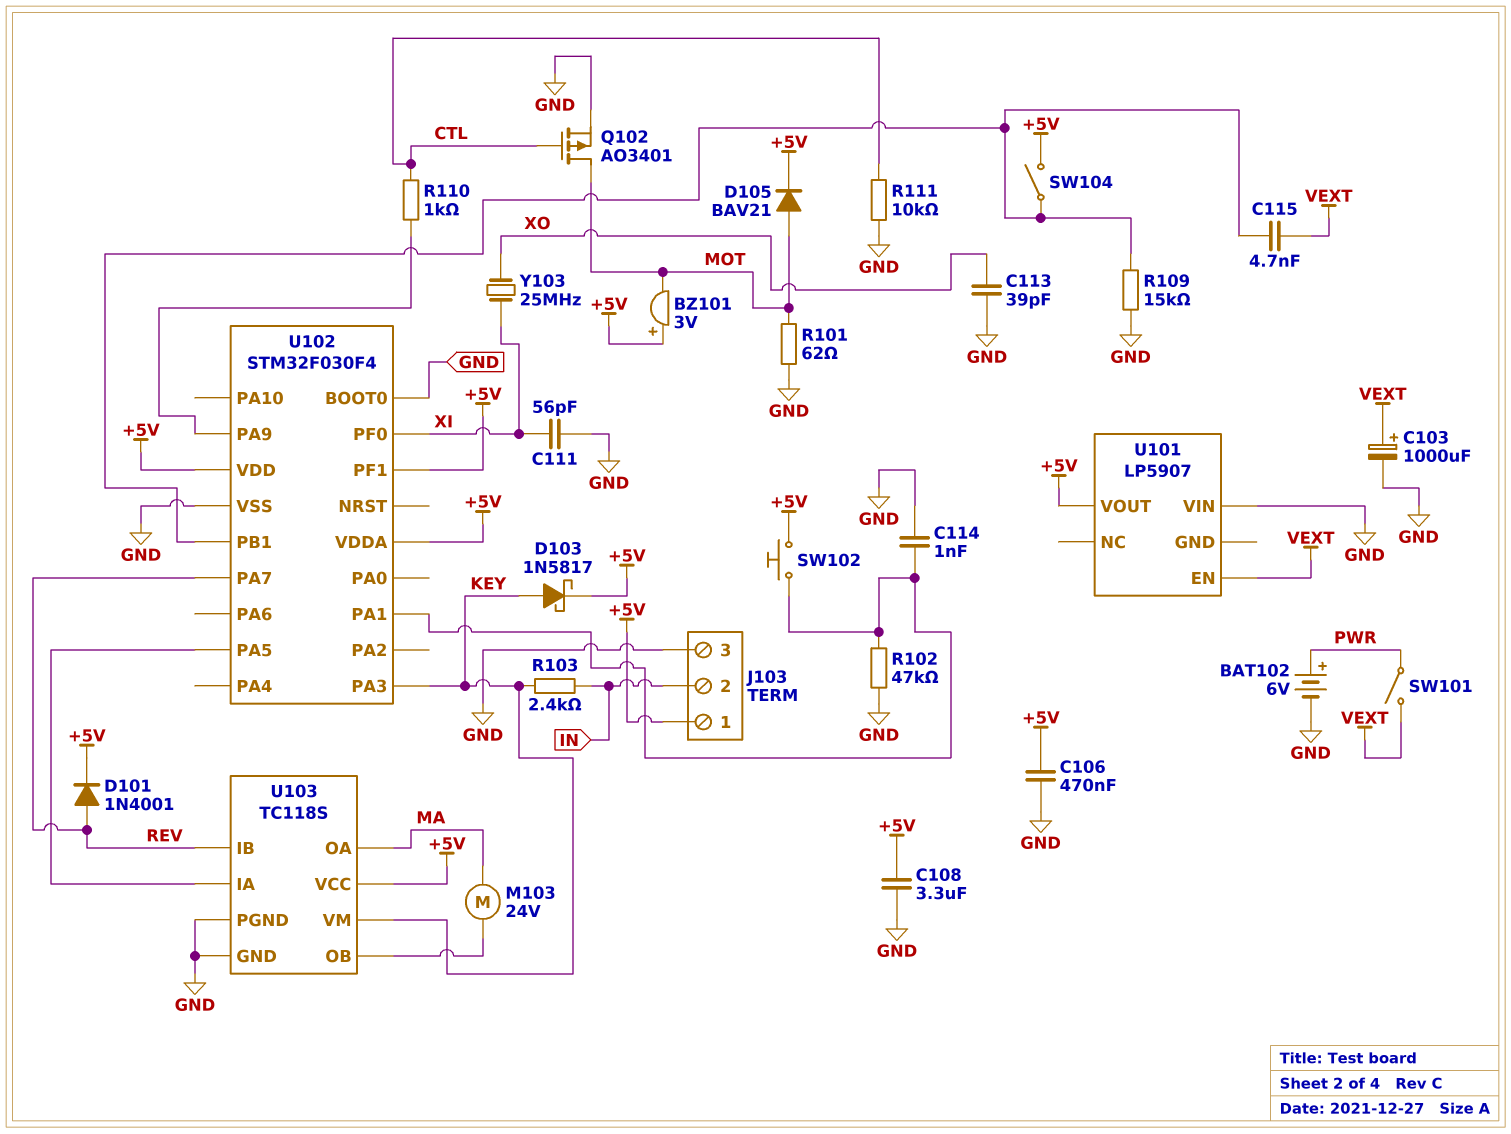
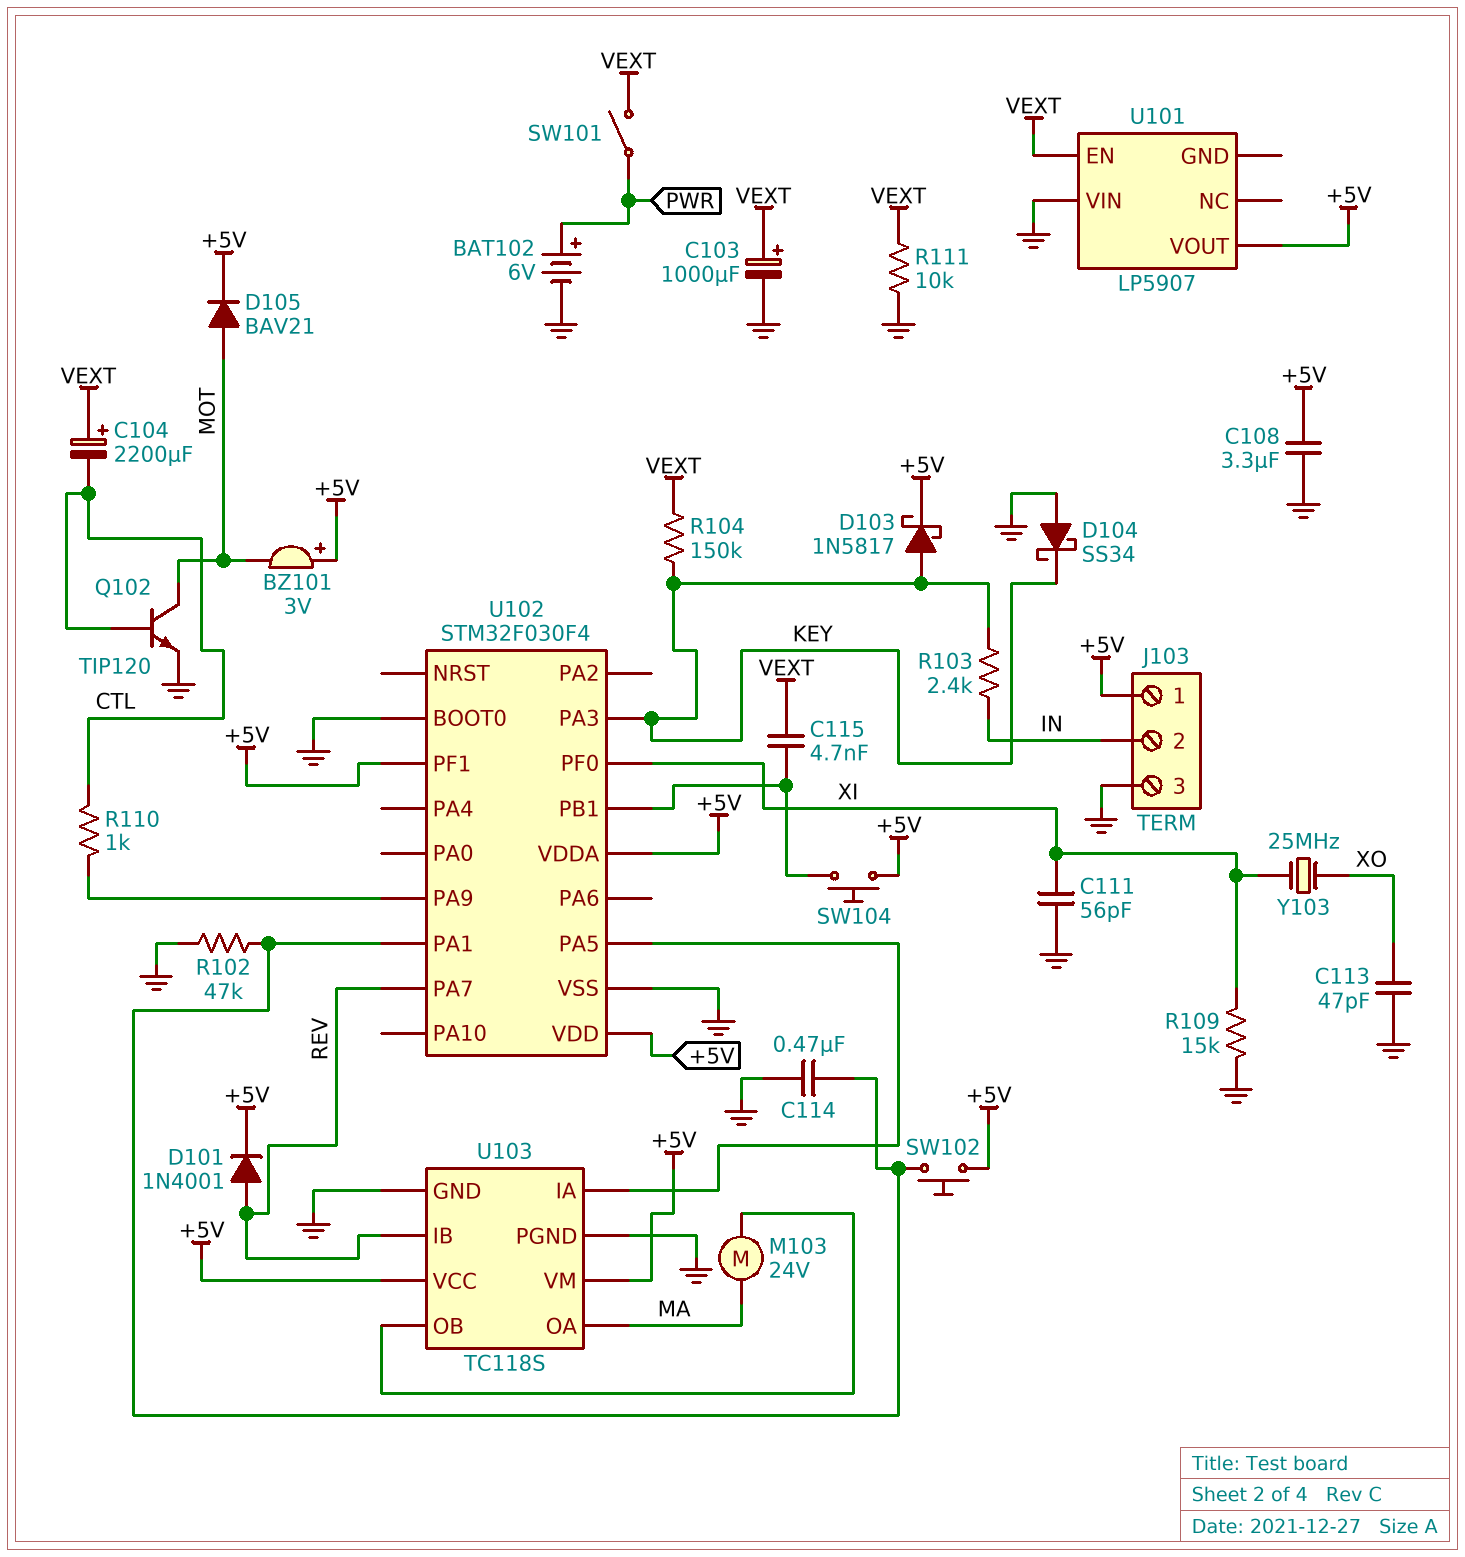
C104: none -> 2200uF (plus VEXT, minus CTL)
C106: 470nF (+5V, GND) -> none
C113: 39pF (GND, XO) -> 47pF (GND, XO)
C114: 1nF (GND, U102/PA1) -> 470nF (GND, U102/PA1)
D104: none -> schottky SS34 (A GND, K KEY)
Q102: PMOS AO3401 (G CTL, D MOT, S GND) -> NPN TIP120 (B CTL, C MOT, E GND)
R101: 62 (GND, MOT) -> none
R104: none -> 150k (KEY, VEXT)
R109: 15k (GND, U102/PB1) -> 15k (GND, XI)
R111: 10k (CTL, GND) -> 10k (GND, VEXT)
SW104: switch (+5V, U102/PB1) -> button (+5V, U102/PB1)
U103 pin VM: KEY -> +5V

